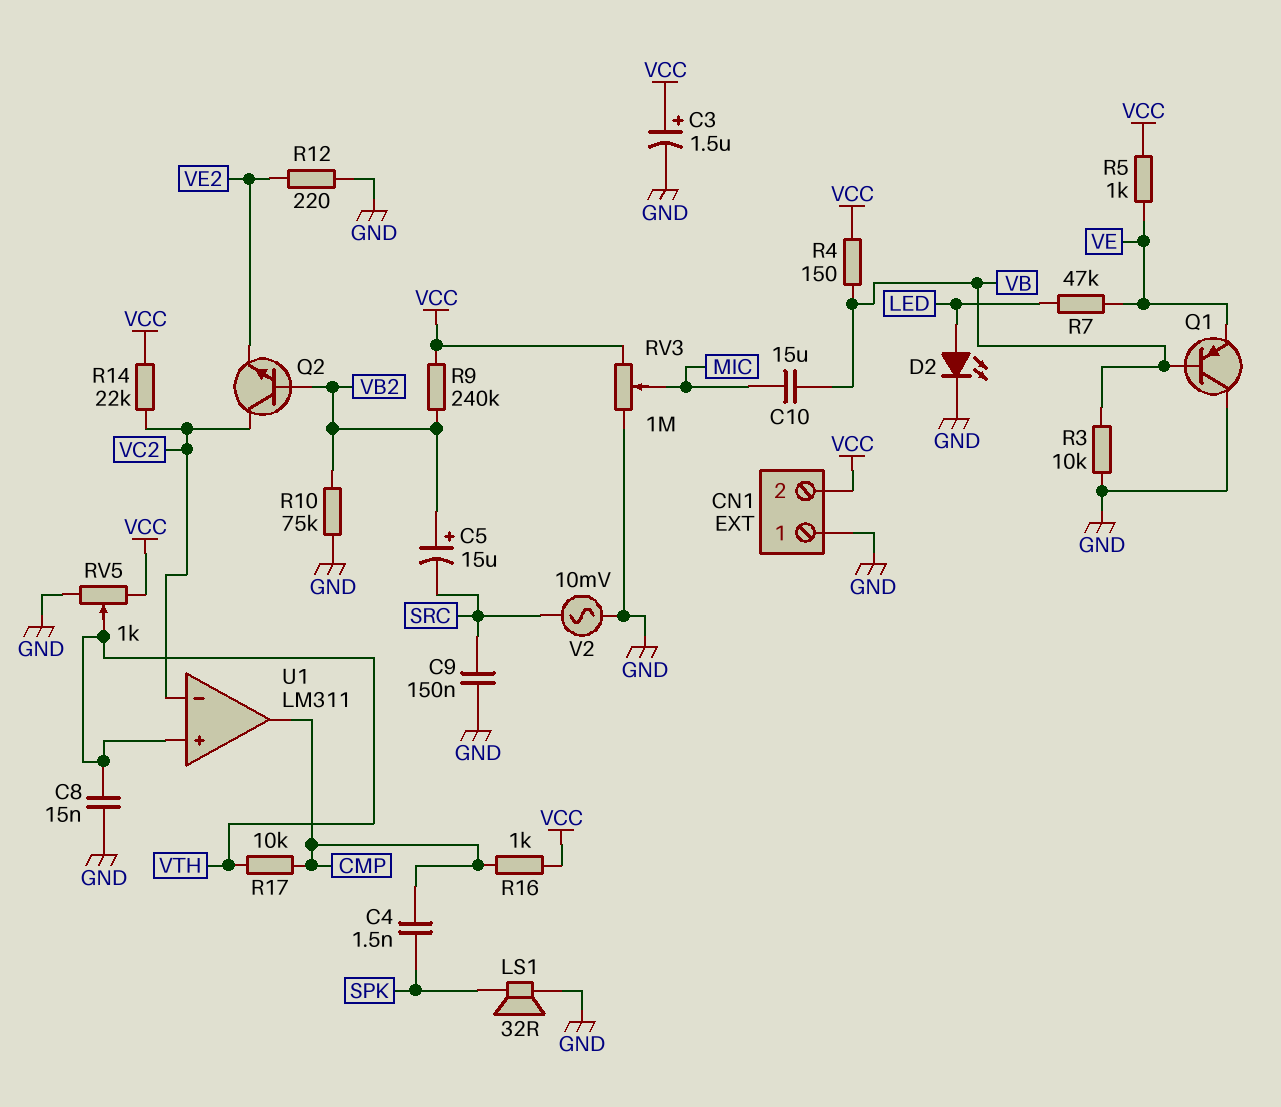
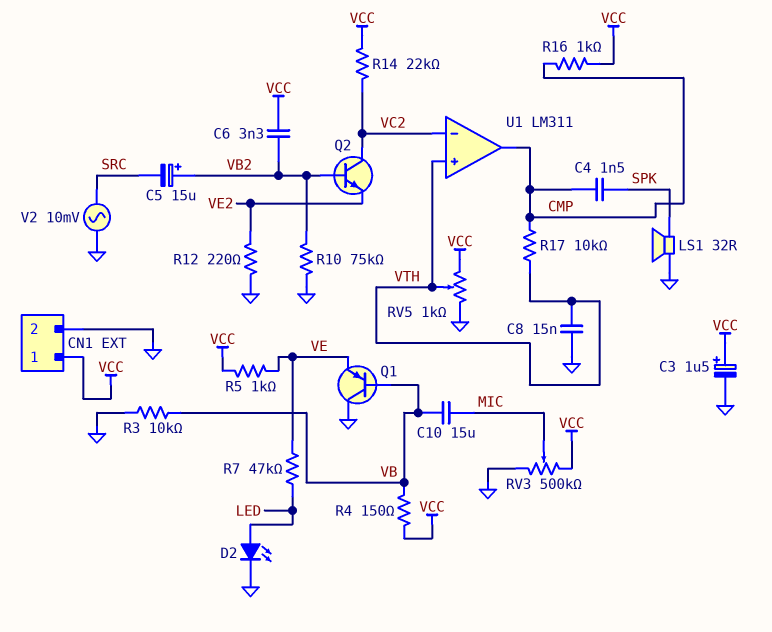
C6: none -> 3.3nF (VB2, VCC)
C9: 150nF (GND, SRC) -> none
CN1 pin 1: GND -> VCC
CN1 pin 2: VCC -> GND
R9: 240k (VB2, VCC) -> none
RV3: 1M (GND, VCC, wiper MIC) -> 500k (GND, VCC, wiper MIC)

